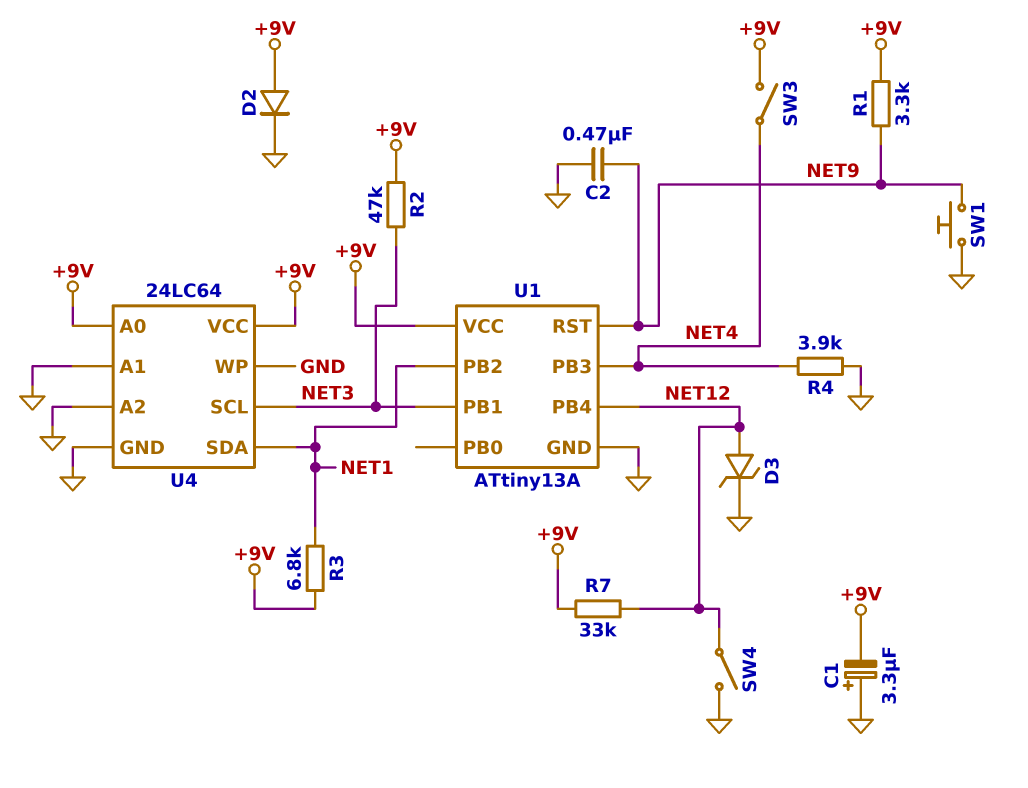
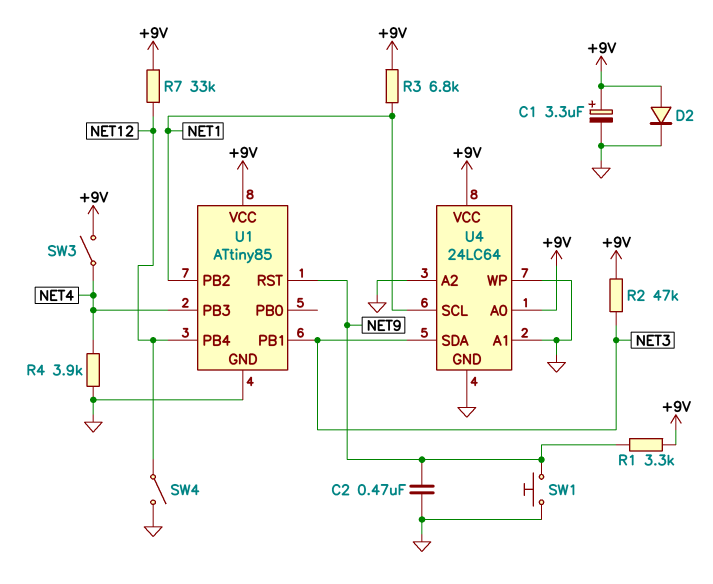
C1: 3.3uF (plus GND, minus +9V) -> 3.3uF (plus +9V, minus GND)
D3: zener (A NET12, K GND) -> none
U1: ATtiny13A -> ATtiny85
U4 pin SCL: NET3 -> NET1
U4 pin SDA: NET1 -> NET3

